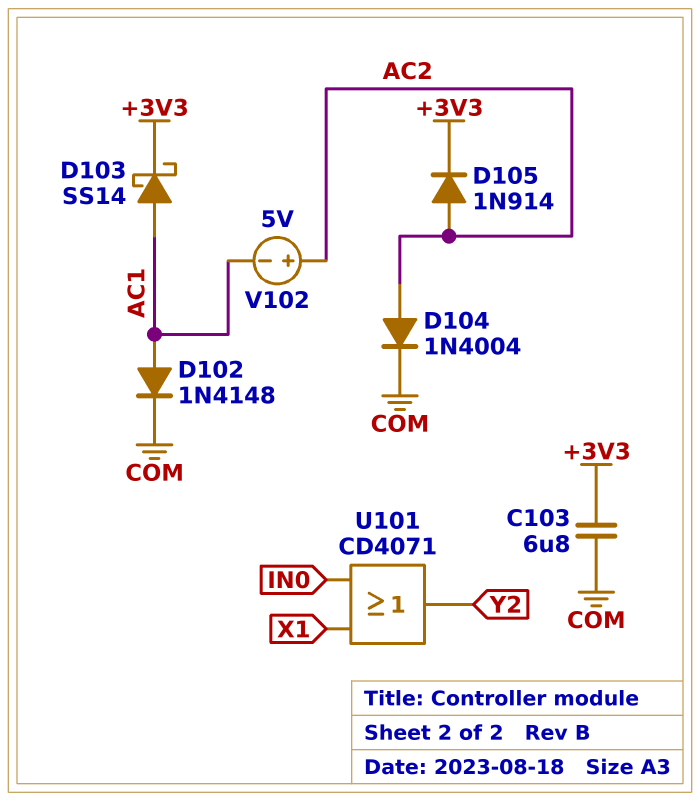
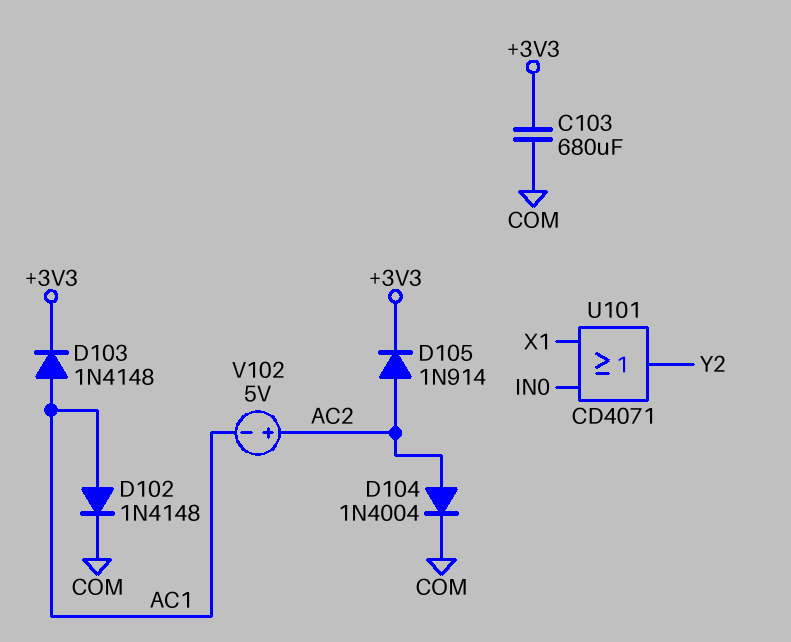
C103: 6.8uF (+3V3, COM) -> 680uF (+3V3, COM)
D103: schottky SS14 (A AC1, K +3V3) -> diode 1N4148 (A AC1, K +3V3)

